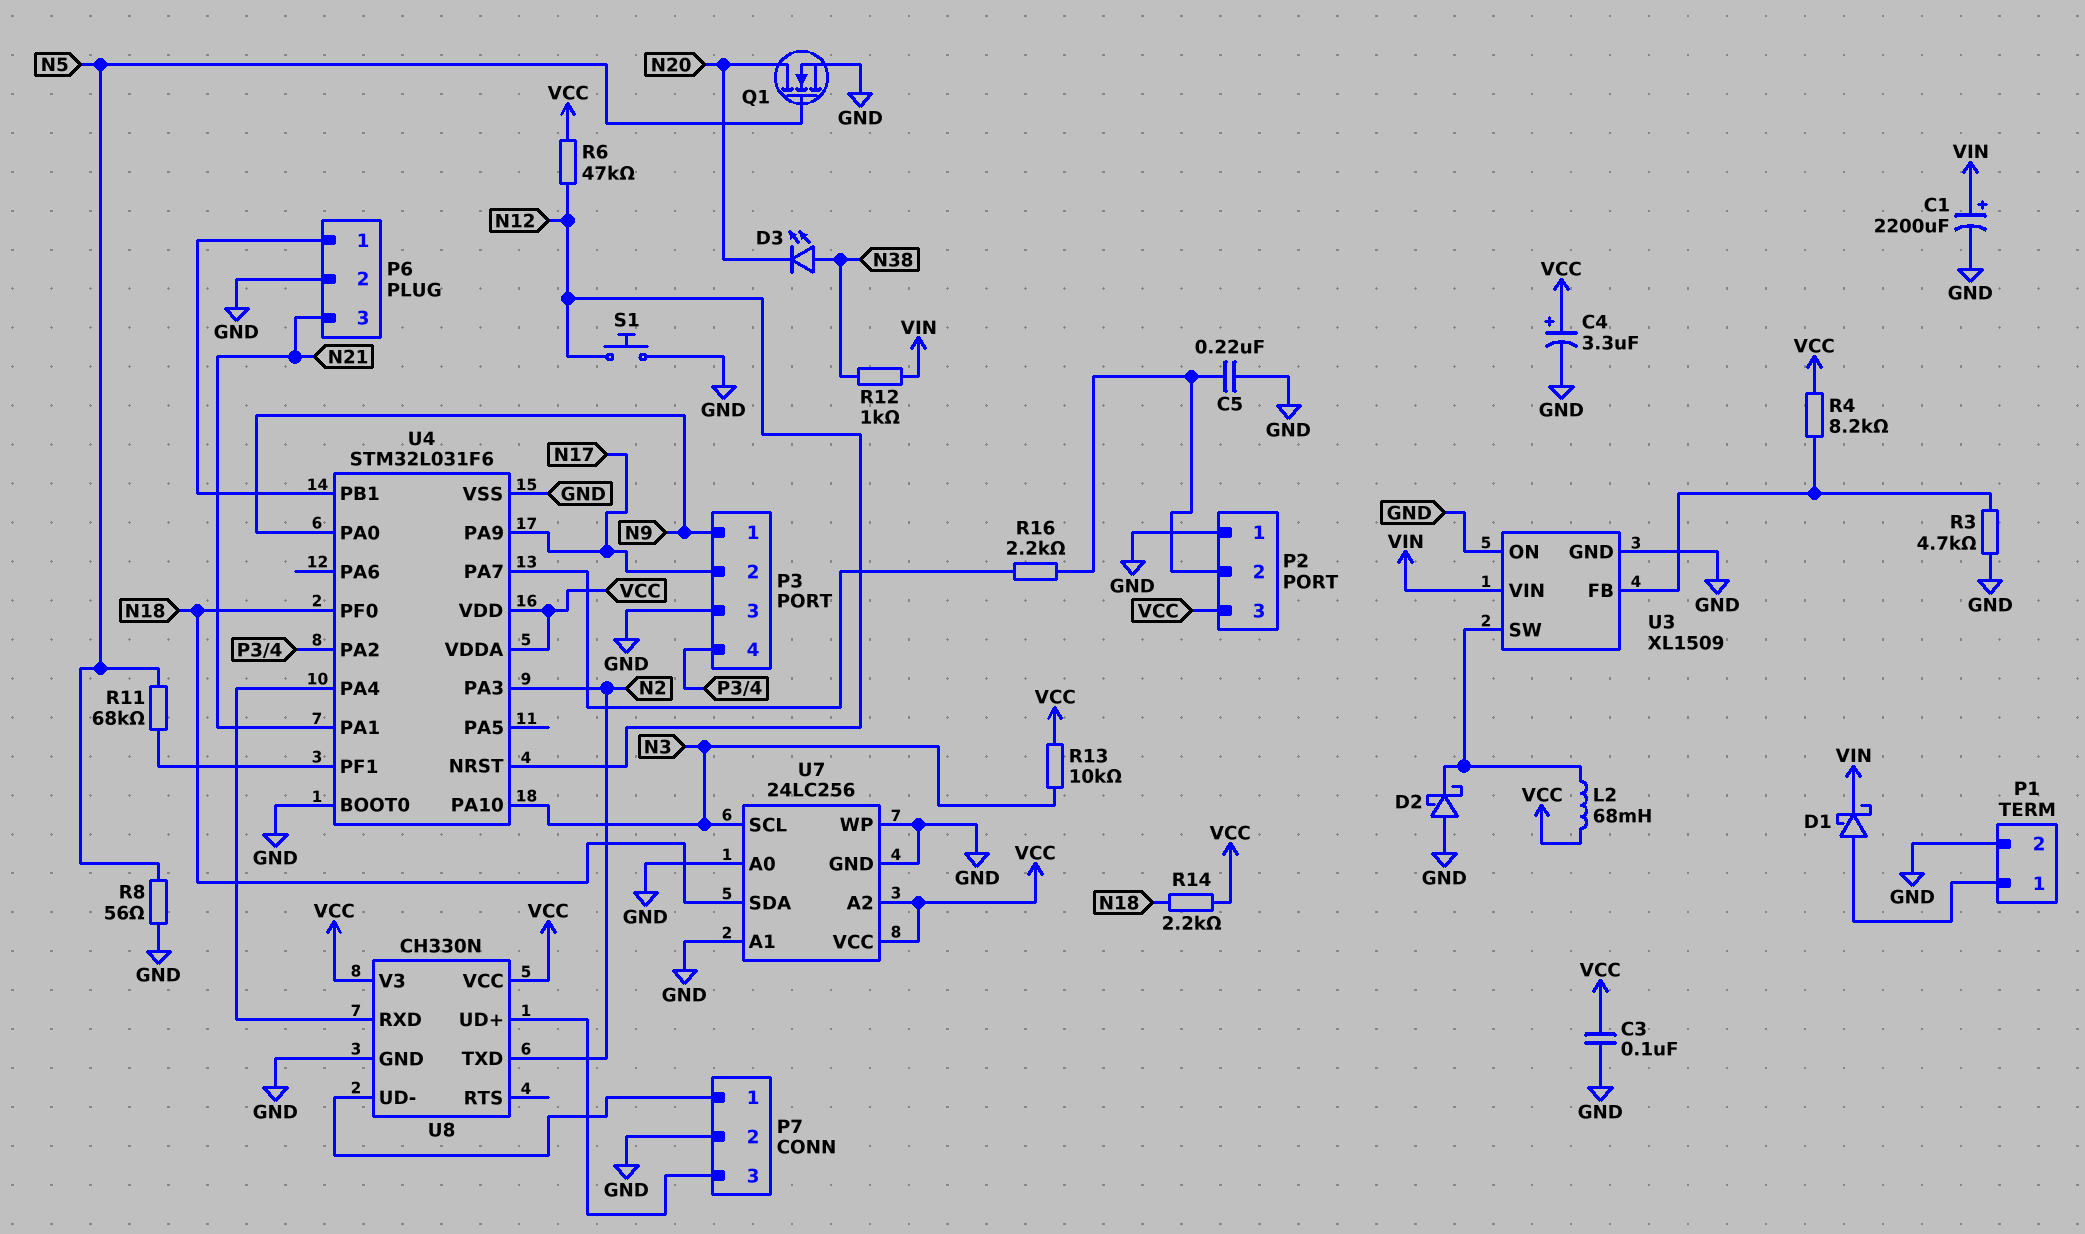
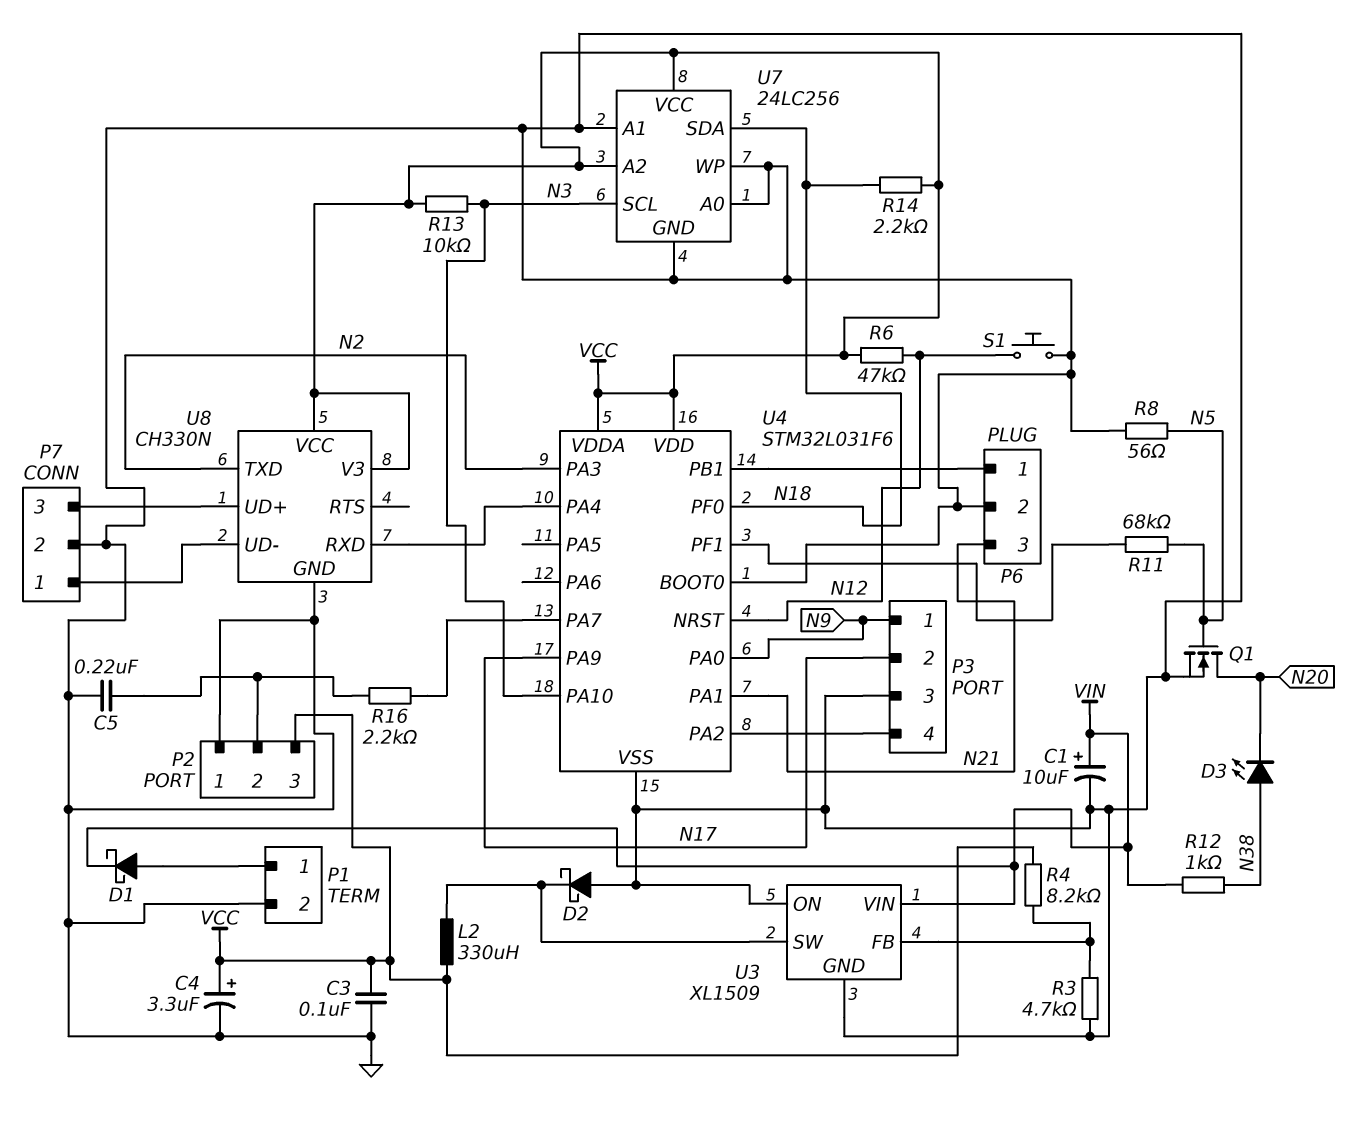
C1: 2200uF (plus VIN, minus GND) -> 10uF (plus VIN, minus GND)
L2: 68mH (U3/SW, VCC) -> 330uH (U3/SW, VCC)

